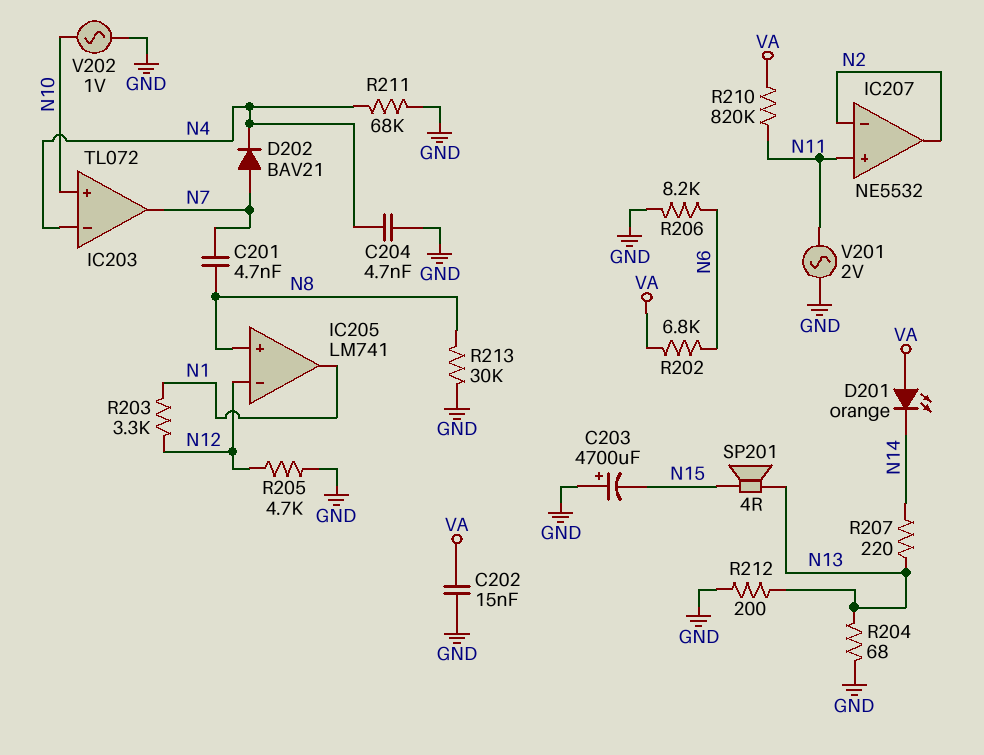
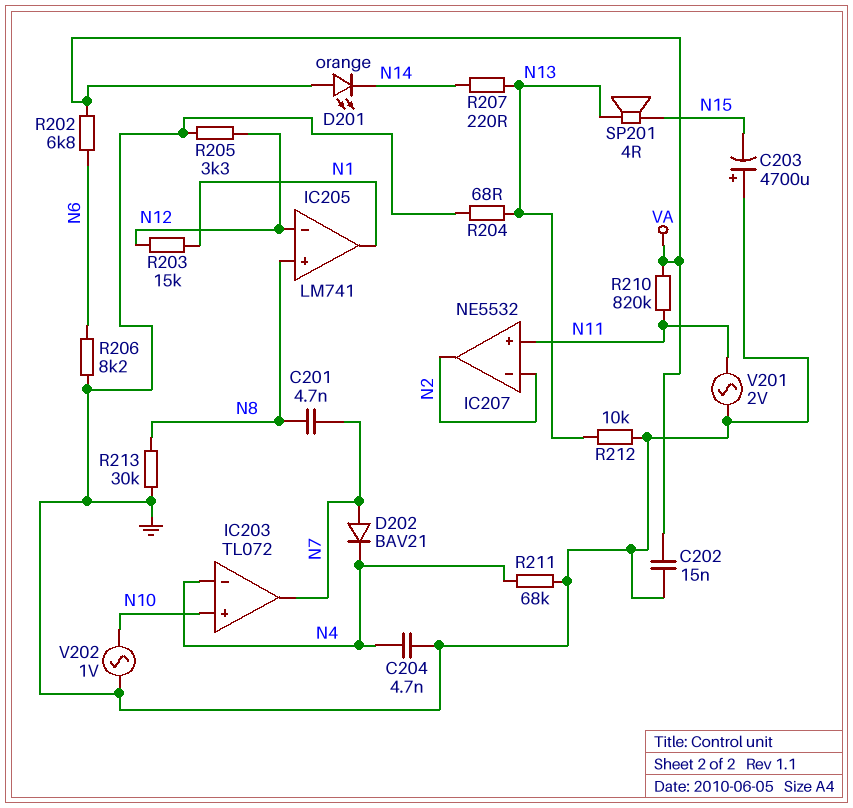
R203: 3.3k (N1, N12) -> 15k (N1, N12)
R205: 4.7k (GND, N12) -> 3.3k (GND, N12)
R212: 200 (GND, N13) -> 10k (GND, N13)

